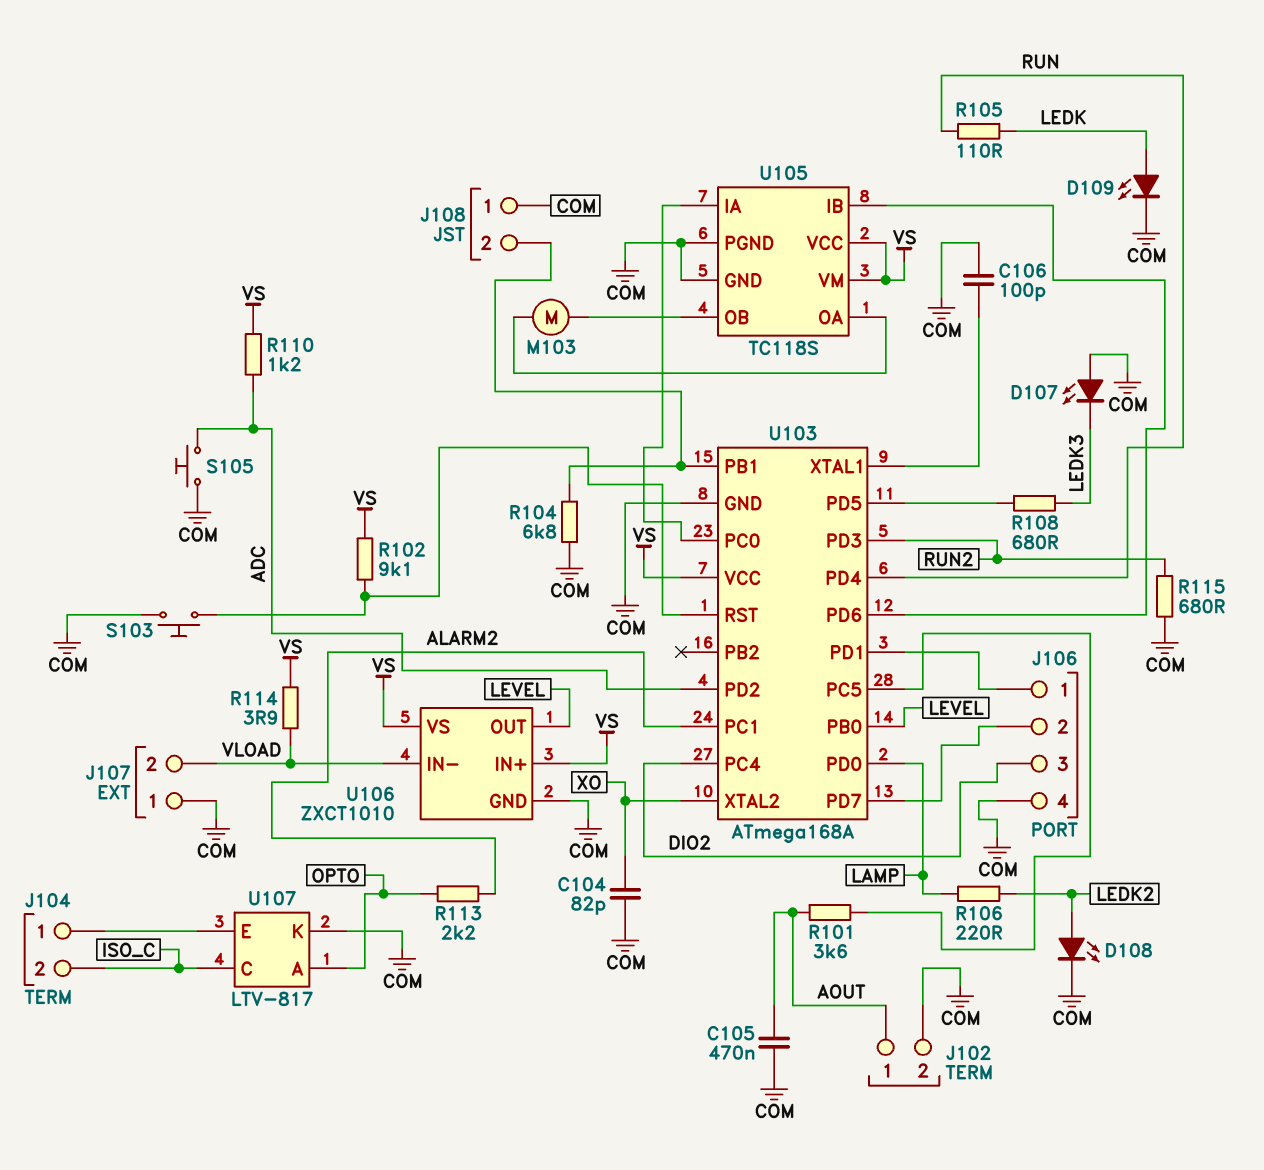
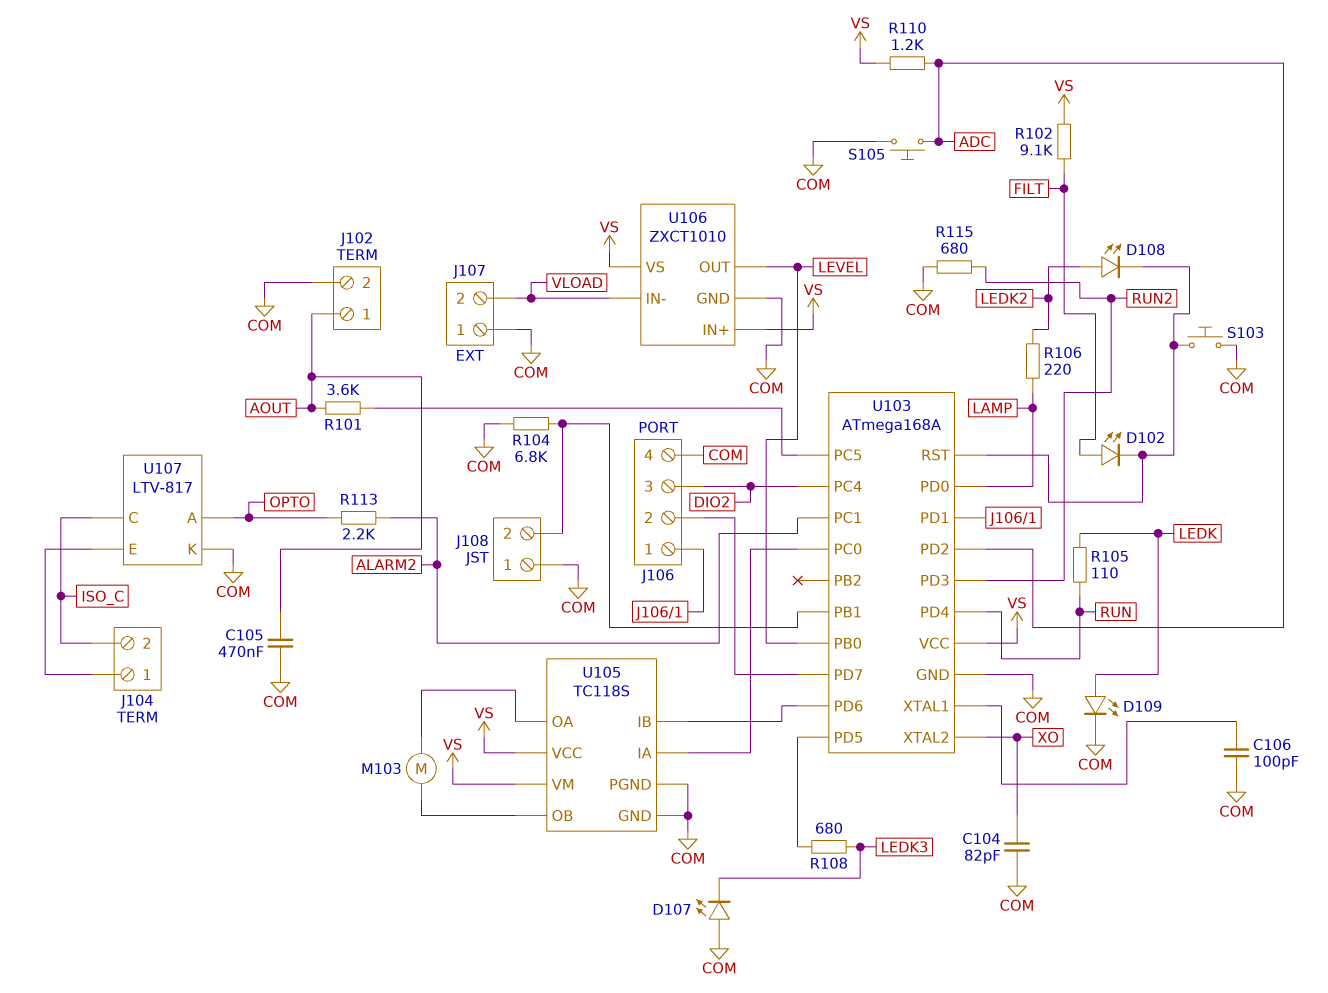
D102: none -> LED (A FILT, K U103/RST)
D108: LED (A LEDK2, K COM) -> LED (A LEDK2, K U103/RST)
R102: 9.1k (U103/RST, VS) -> 9.1k (FILT, VS)
R114: 3.9 (VLOAD, VS) -> none

